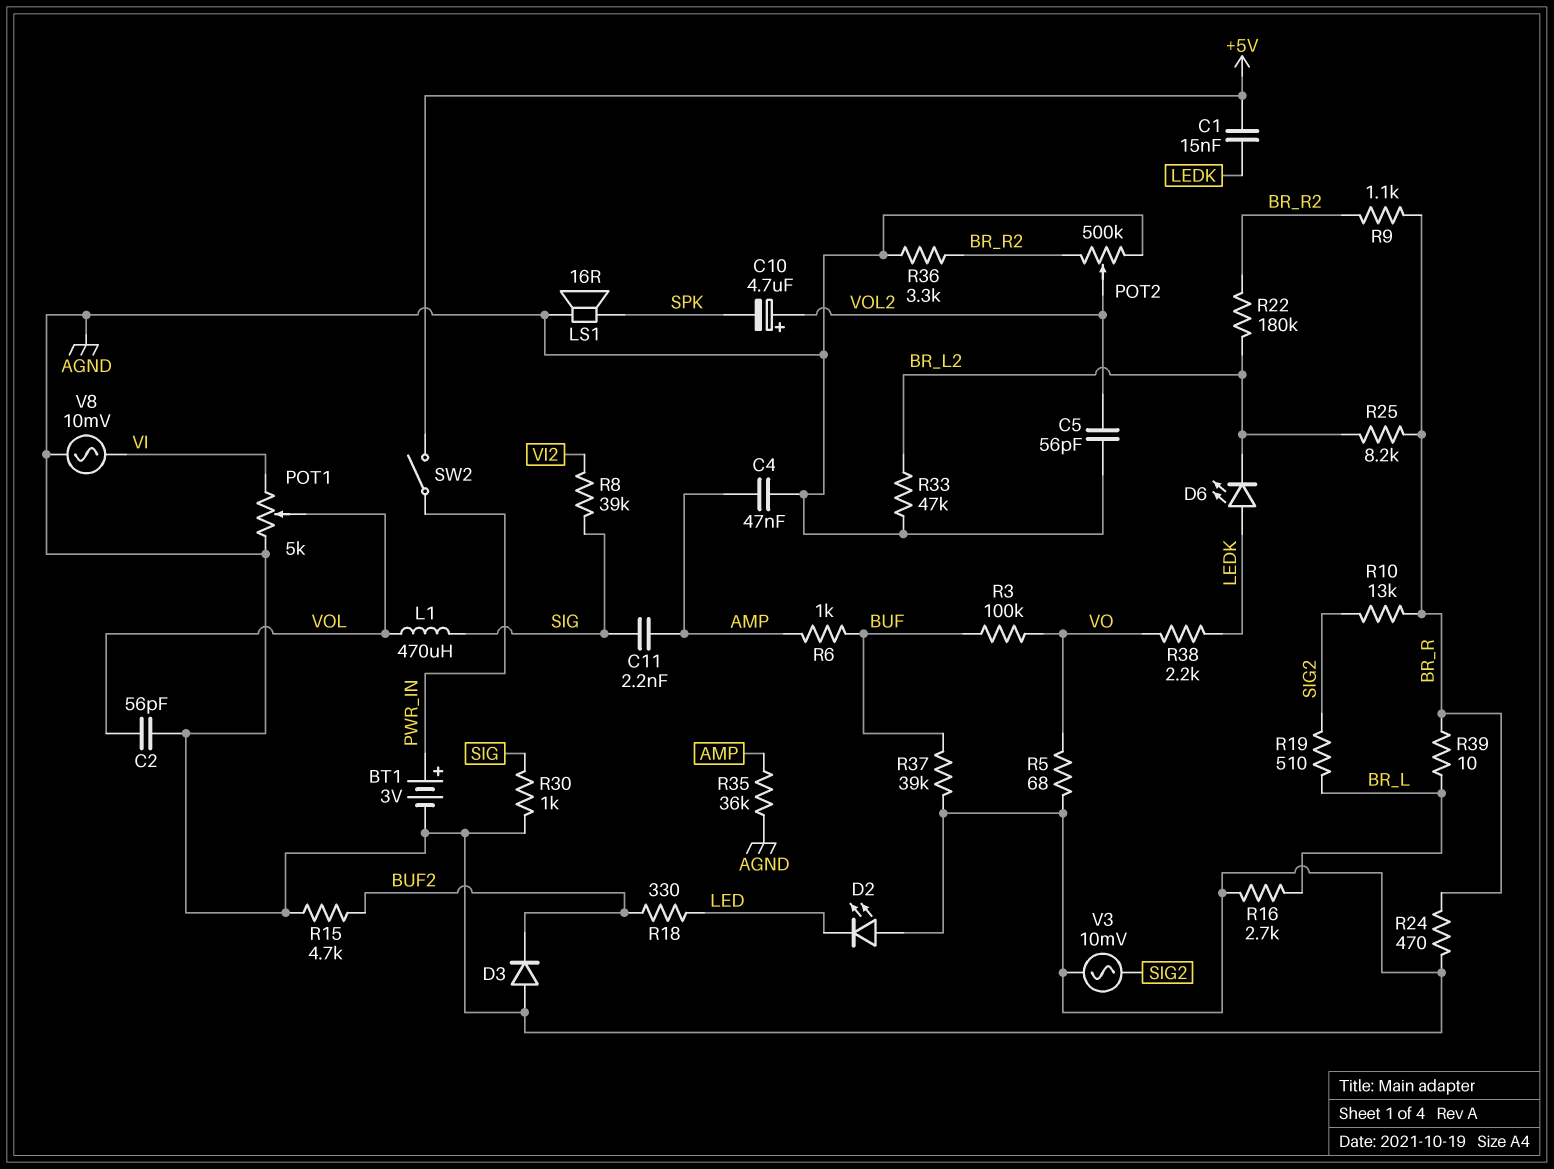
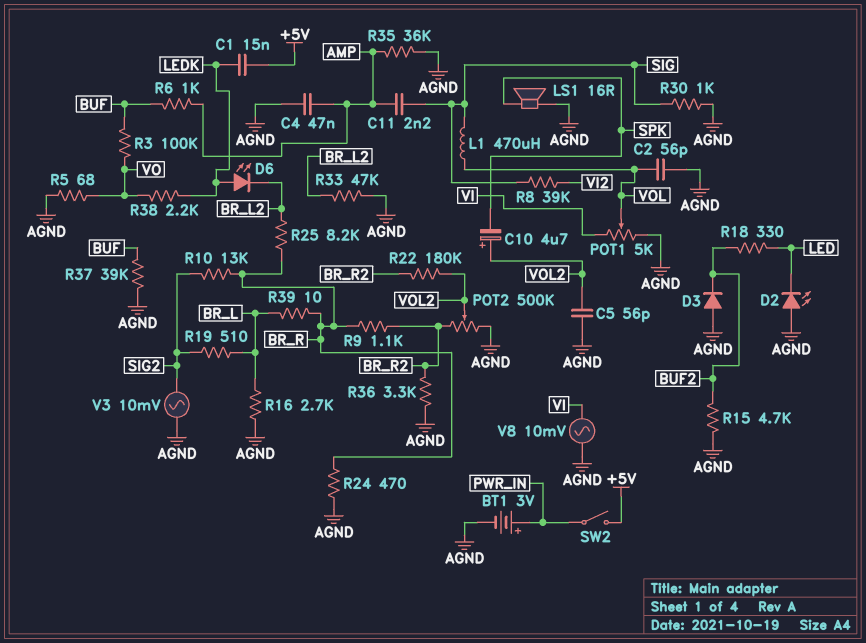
R22: 180k (BR_L2, BR_R2) -> 180k (BR_R2, VOL2)

